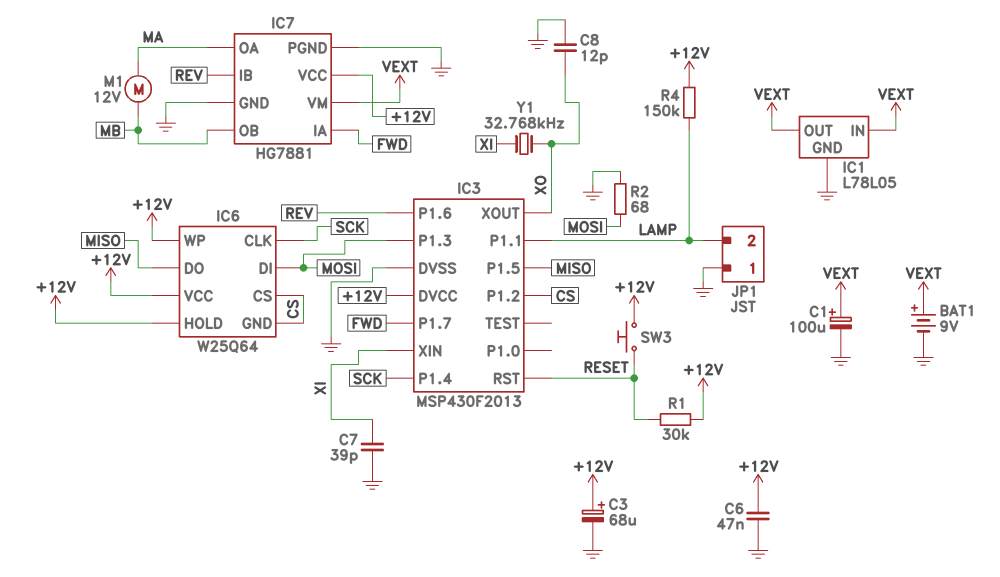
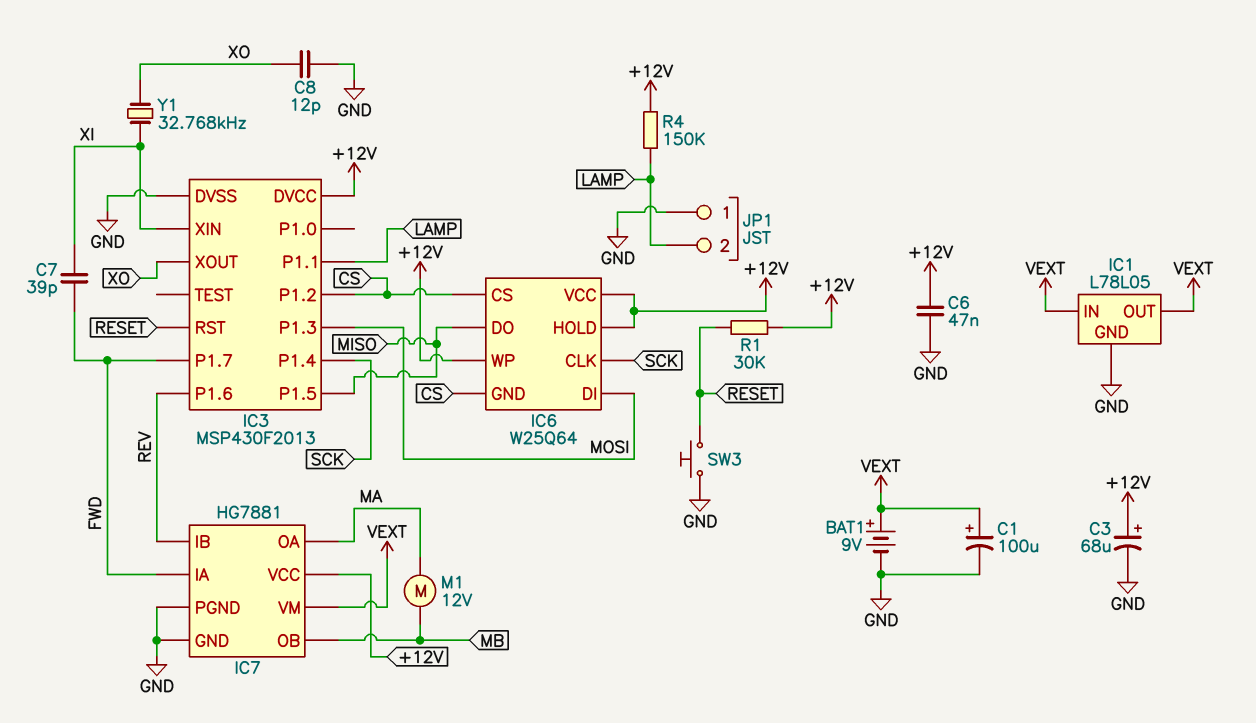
C7: 39pF (GND, XI) -> 39pF (FWD, XI)
R2: 68 (GND, MOSI) -> none
SW3: button (+12V, RESET) -> button (GND, RESET)

